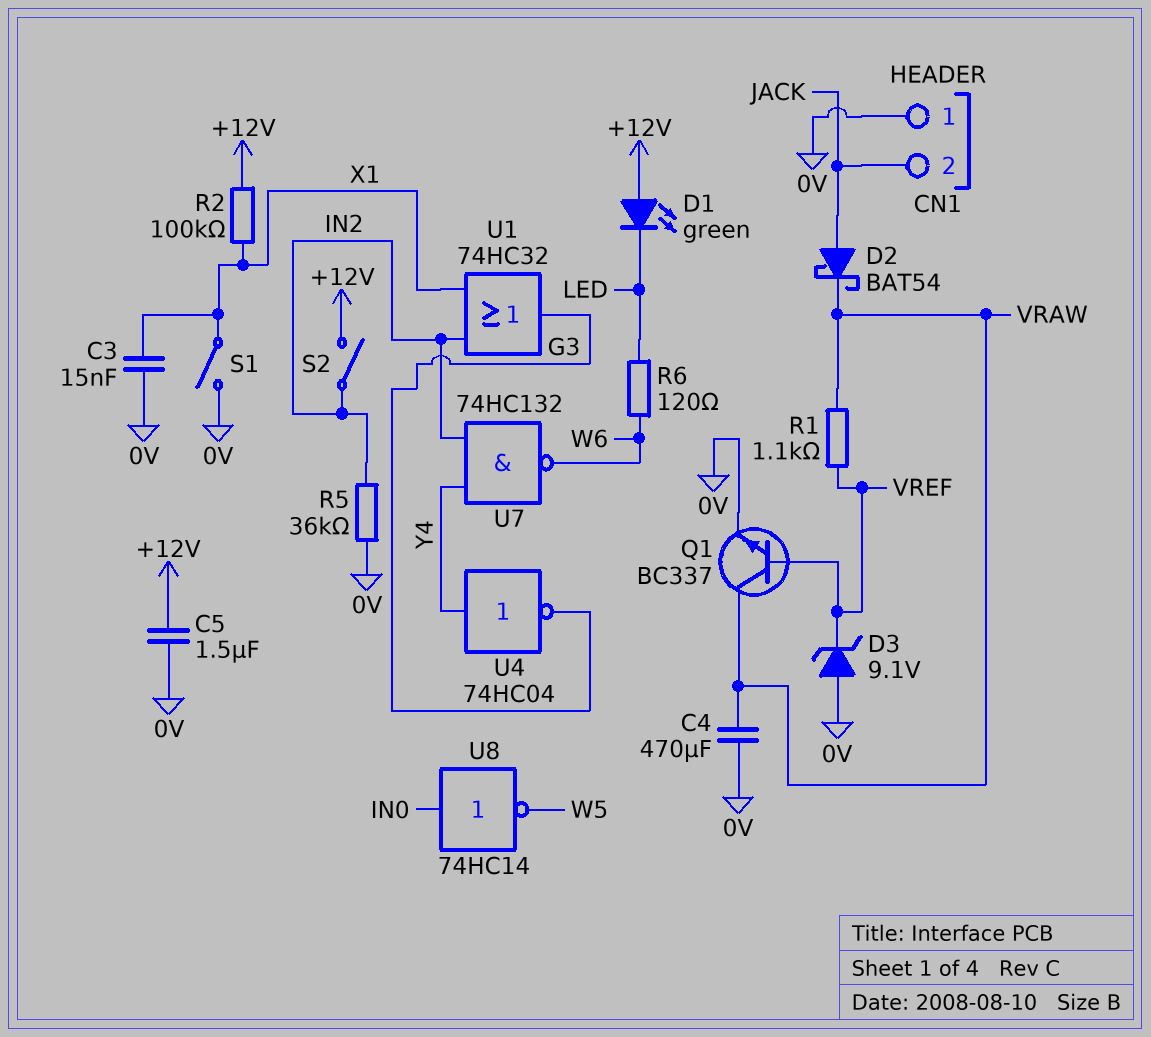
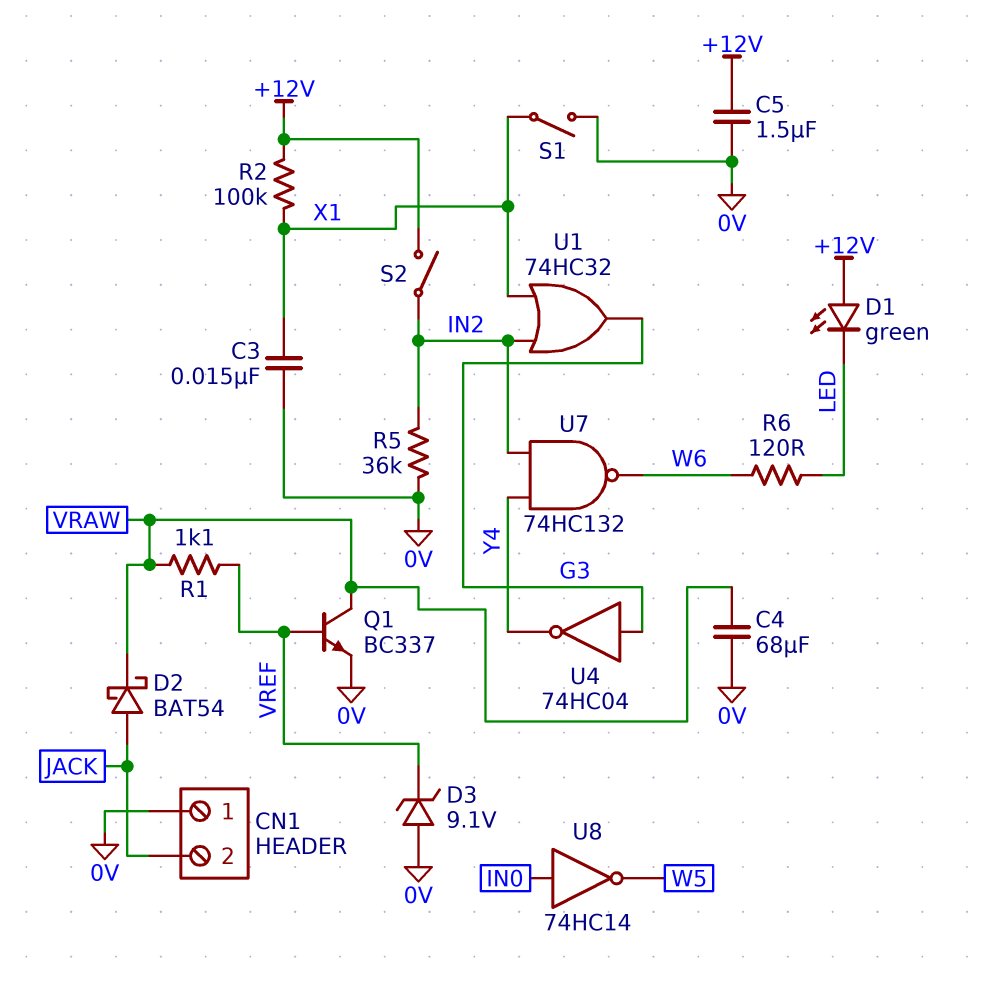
C4: 470uF (0V, VRAW) -> 68uF (0V, VRAW)
U4: NOT 74HC04 (in Y4, out G3) -> NOT 74HC04 (in G3, out Y4)

